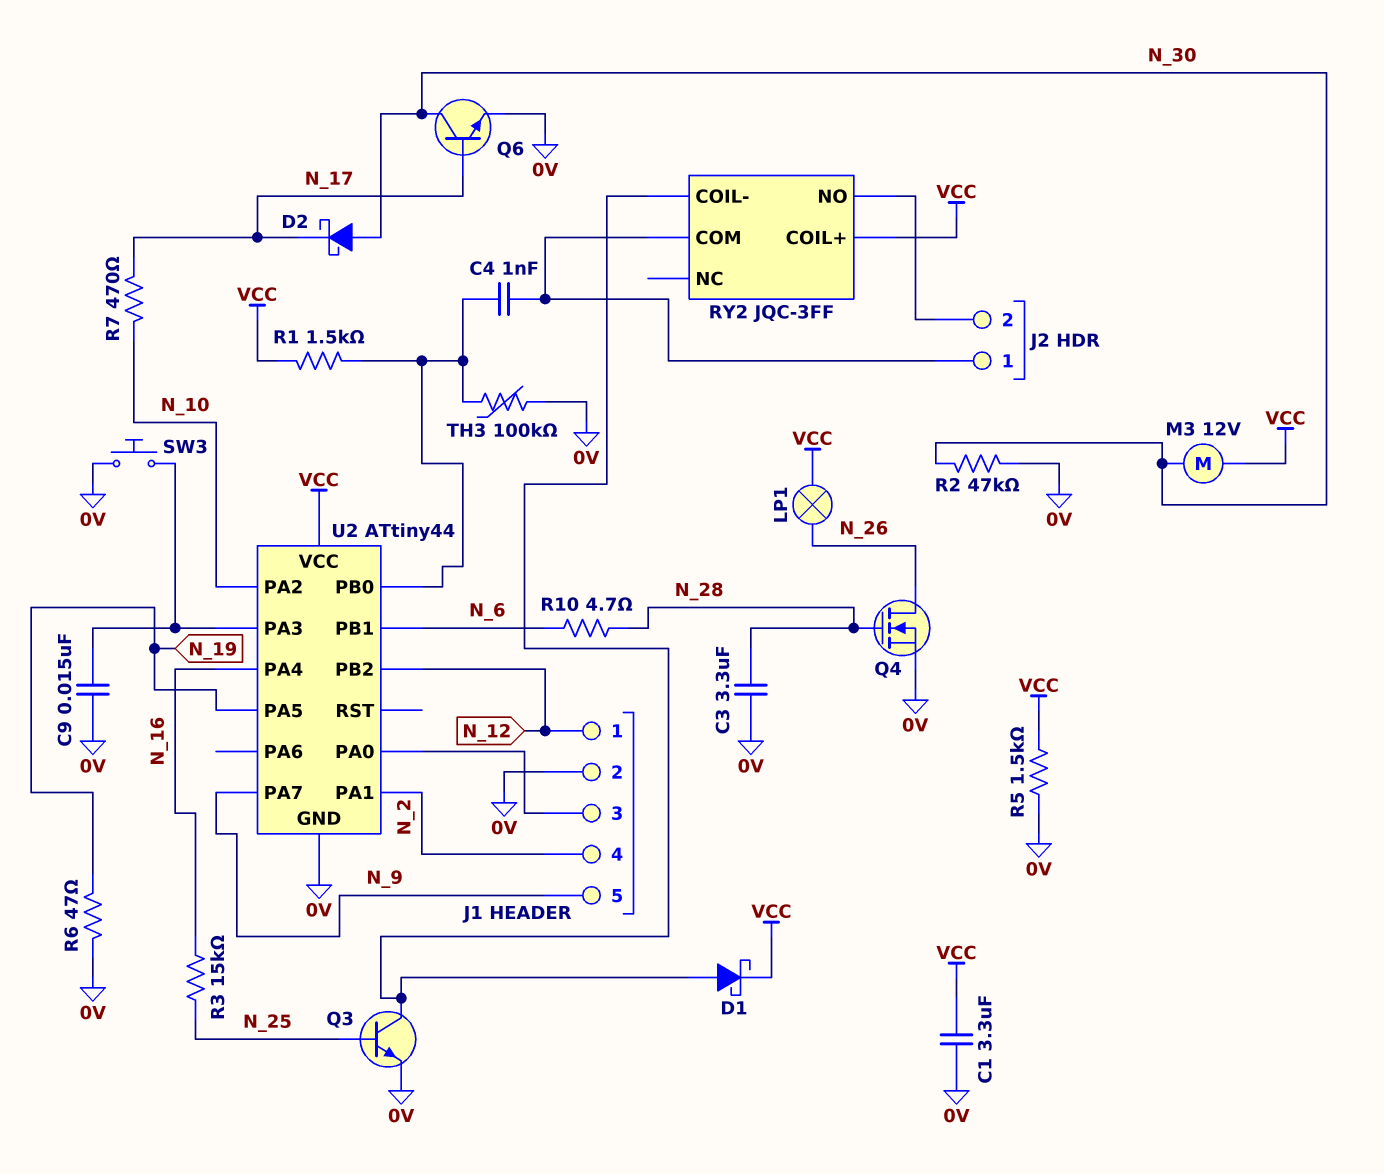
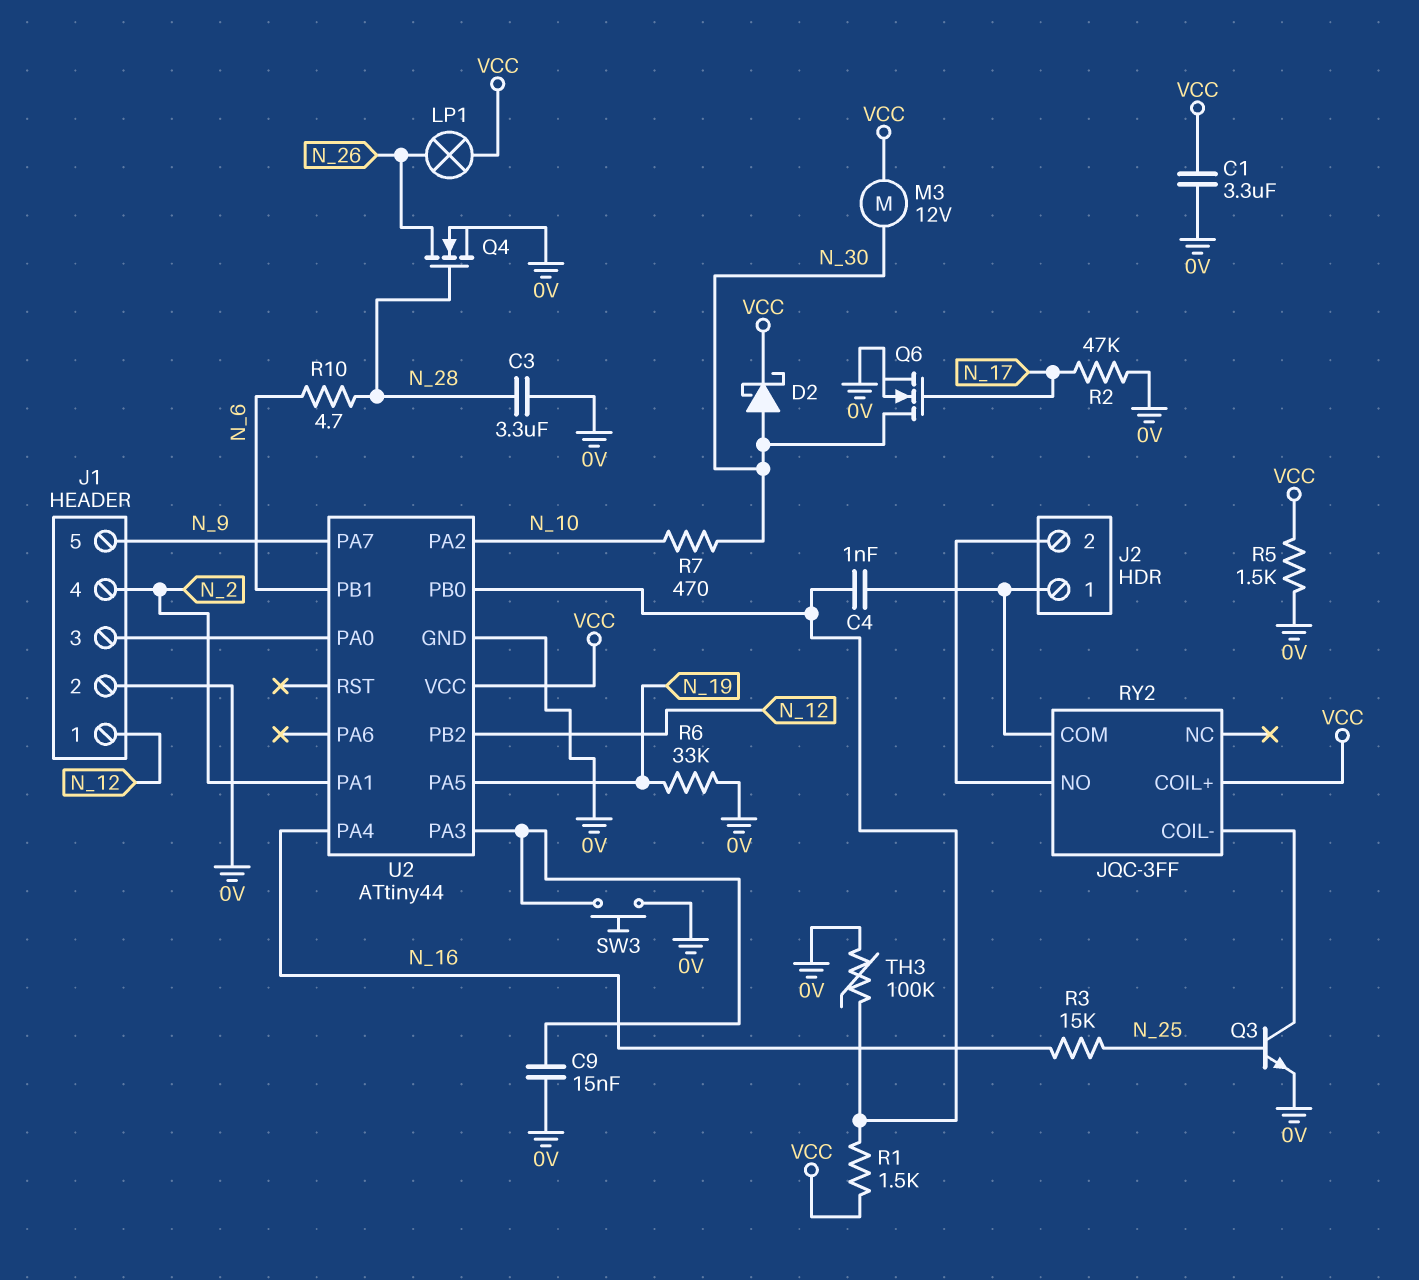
D1: schottky (A RY2/COIL-, K VCC) -> none
D2: schottky (A N_30, K N_17) -> schottky (A N_30, K VCC)
Q6: NPN (B N_17, C N_30, E 0V) -> NMOS (G N_17, D N_30, S 0V)
R2: 47k (0V, N_30) -> 47k (0V, N_17)
R6: 47 (0V, N_19) -> 33k (0V, N_19)
R7: 470 (N_10, N_17) -> 470 (N_10, N_30)

